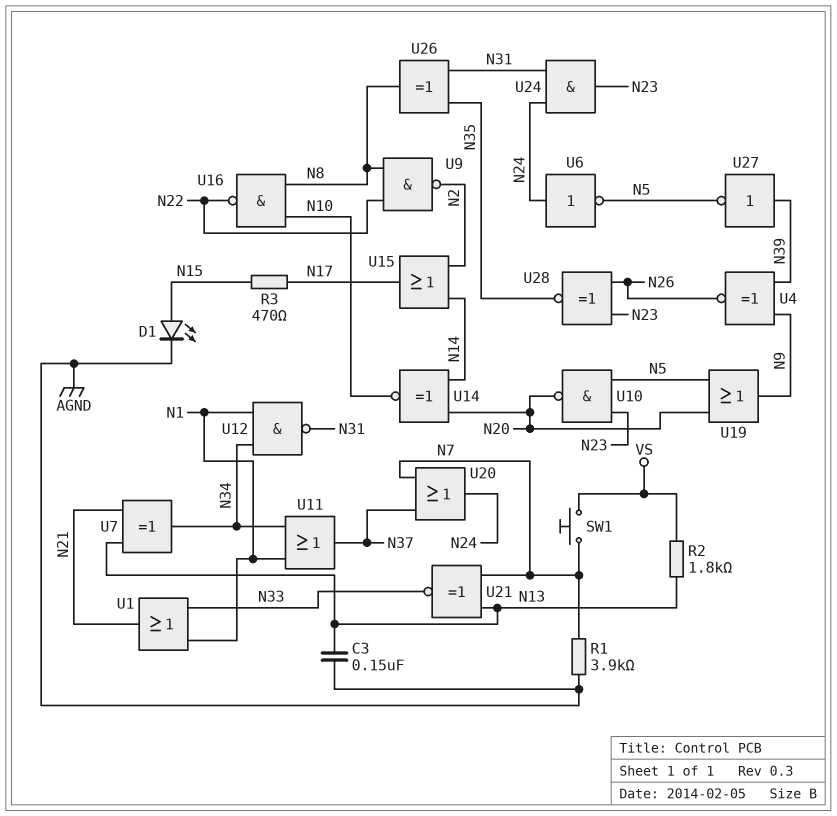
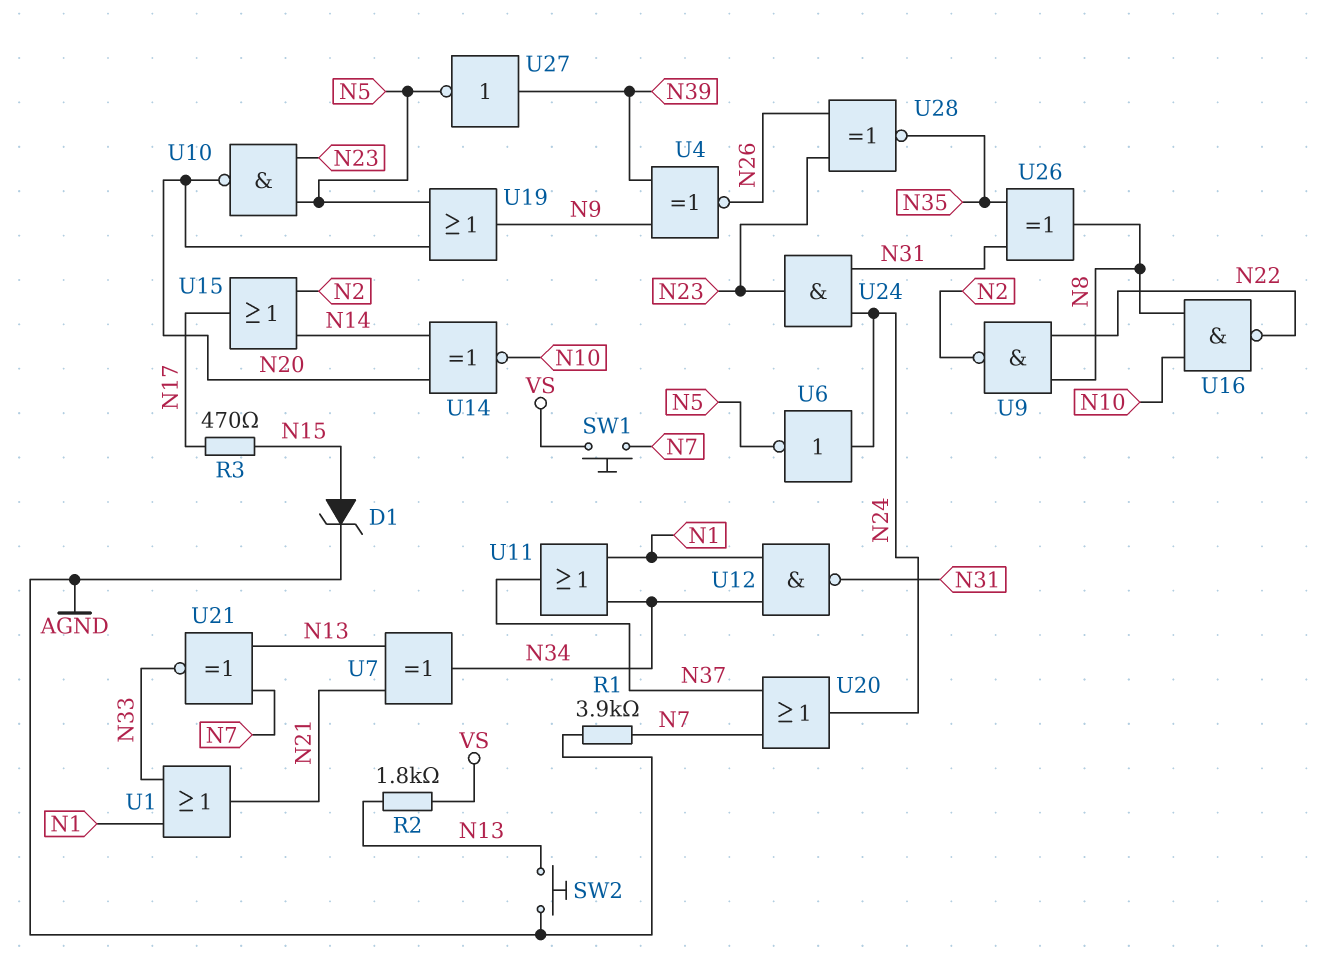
C3: 150nF (AGND, N13) -> none
D1: LED (A N15, K AGND) -> zener (A N15, K AGND)
SW2: none -> button (AGND, N13)

